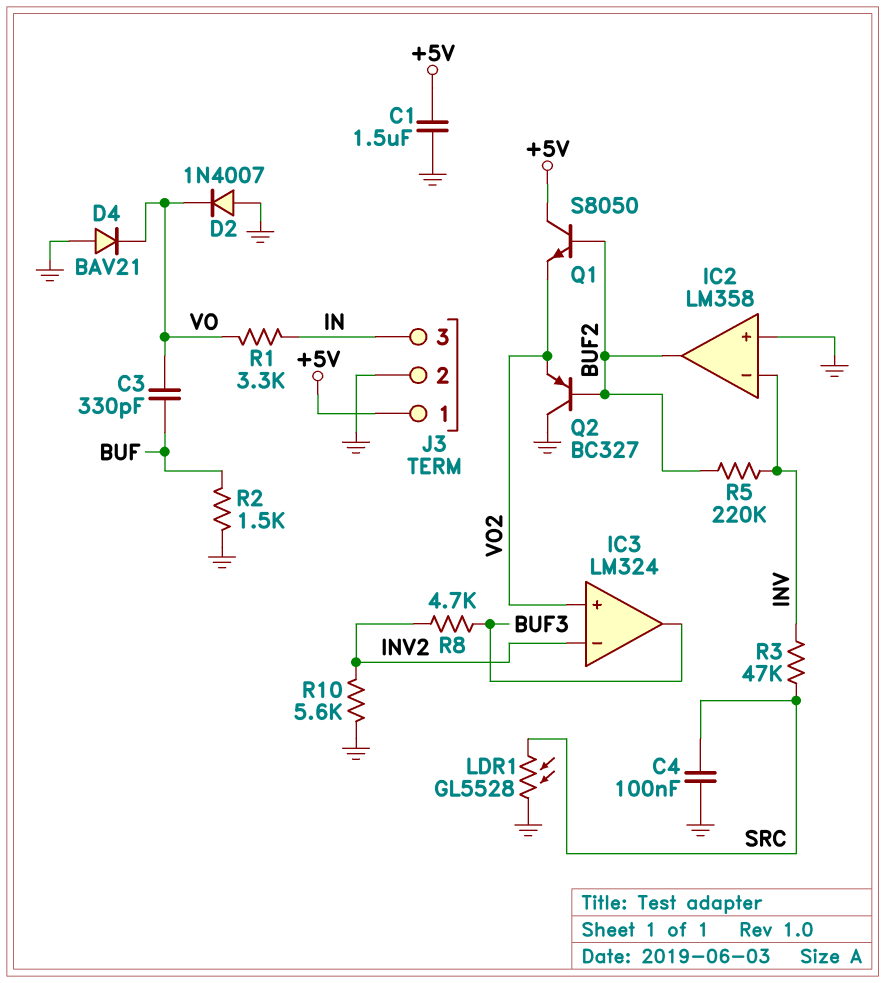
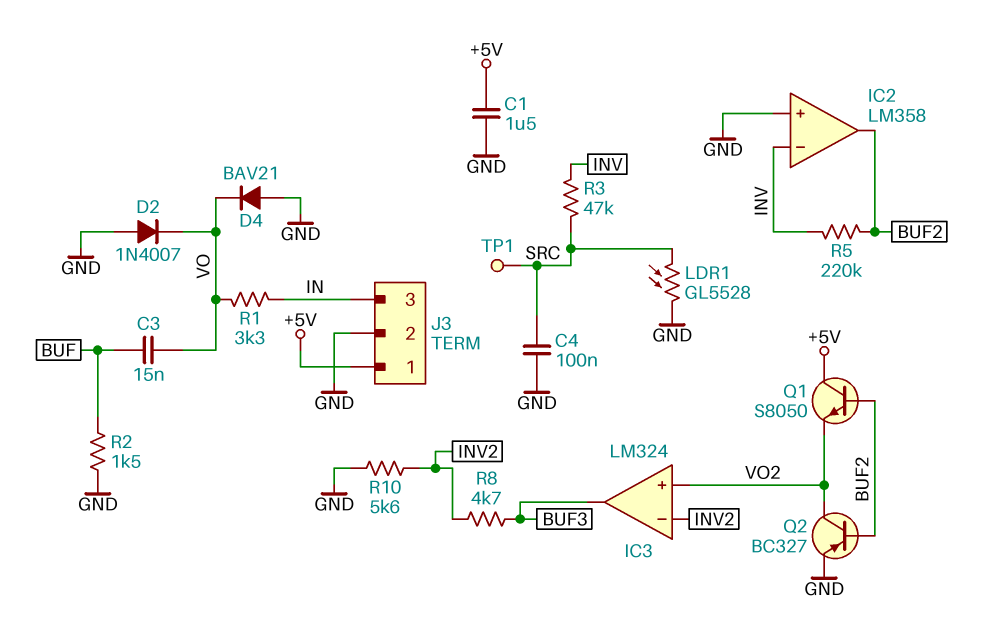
C3: 330pF (BUF, VO) -> 15nF (BUF, VO)
Q2: PNP BC327 (B BUF2, C GND, E VO2) -> PNP BC327 (B BUF2, C VO2, E GND)
TP1: none -> test point (SRC)

